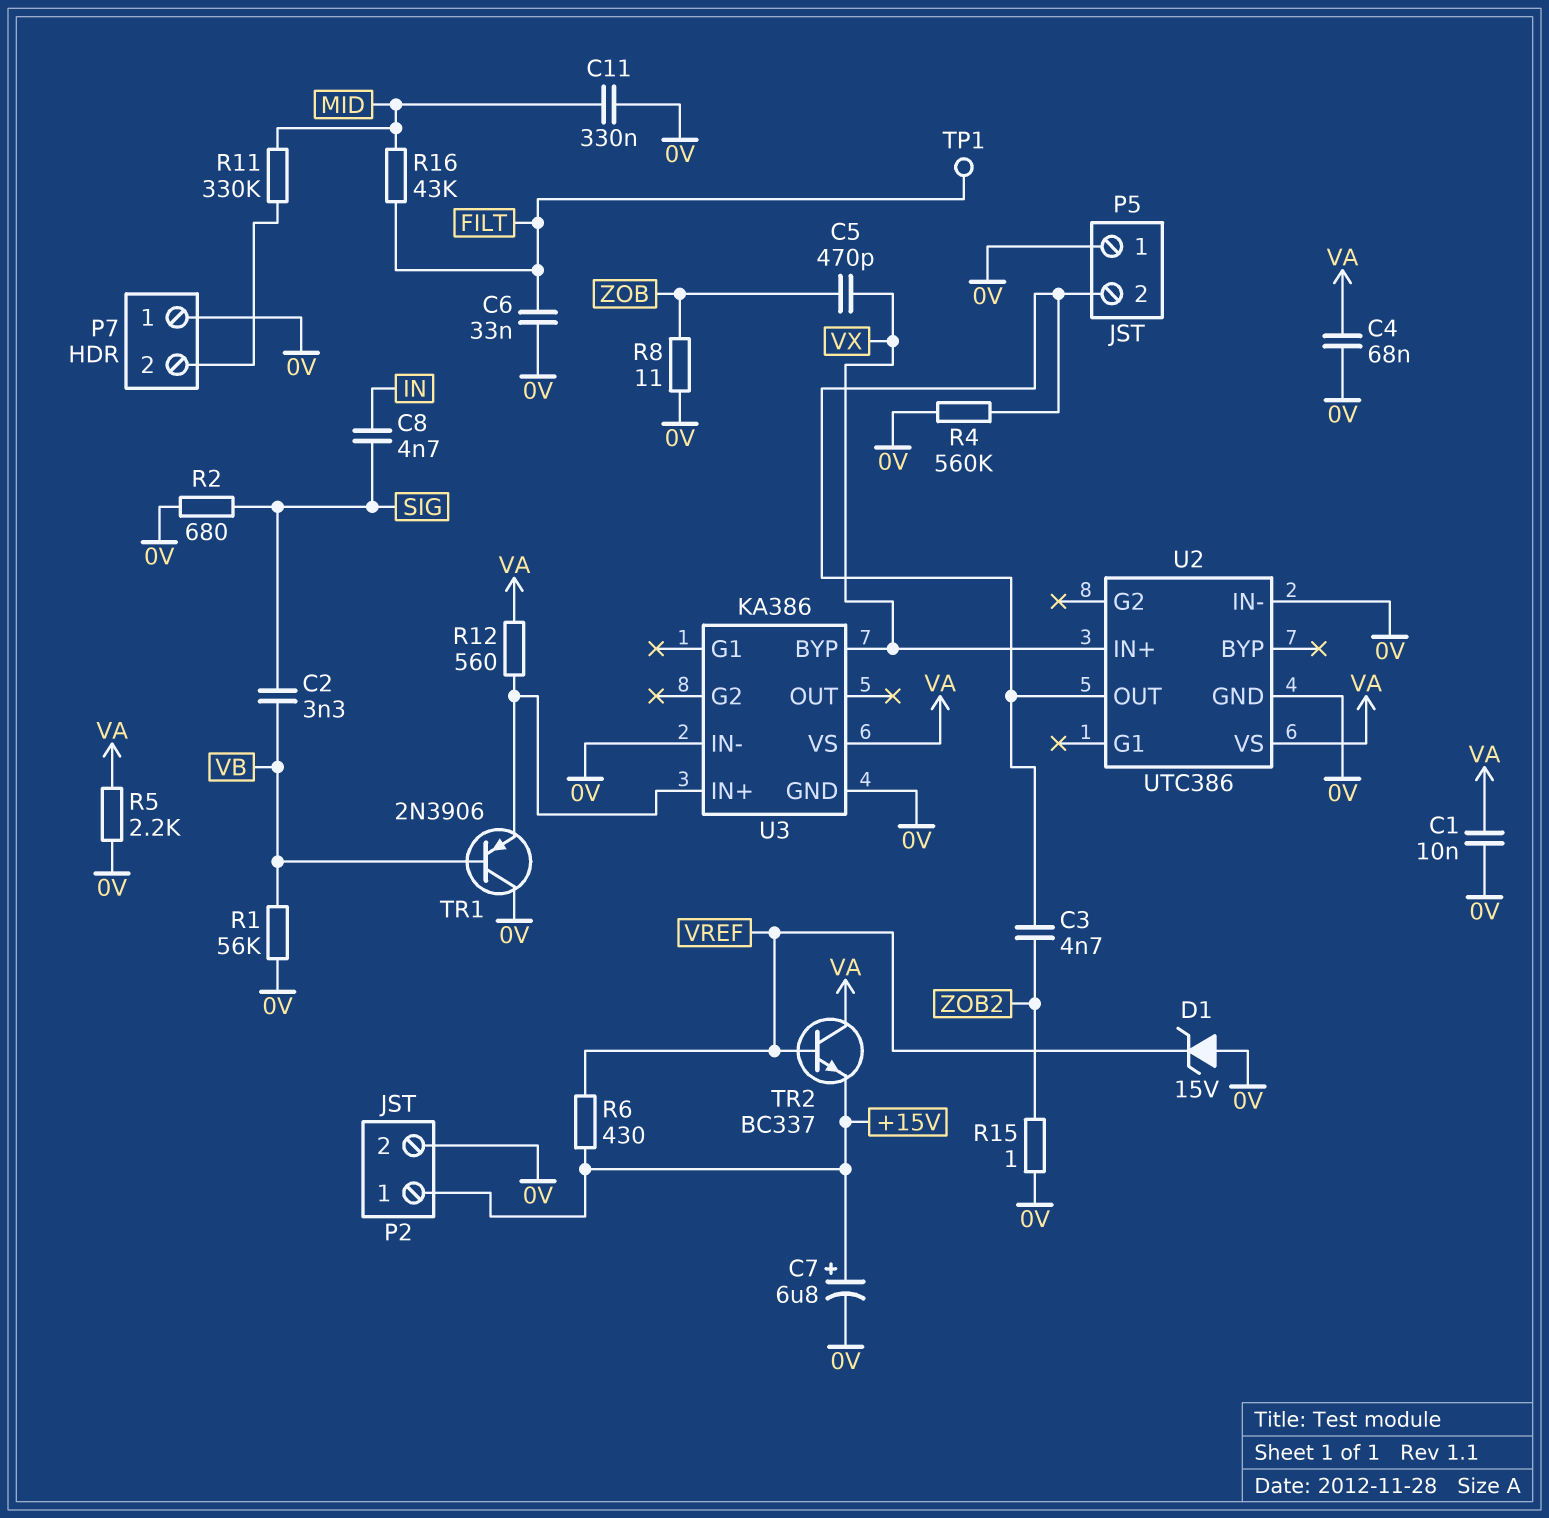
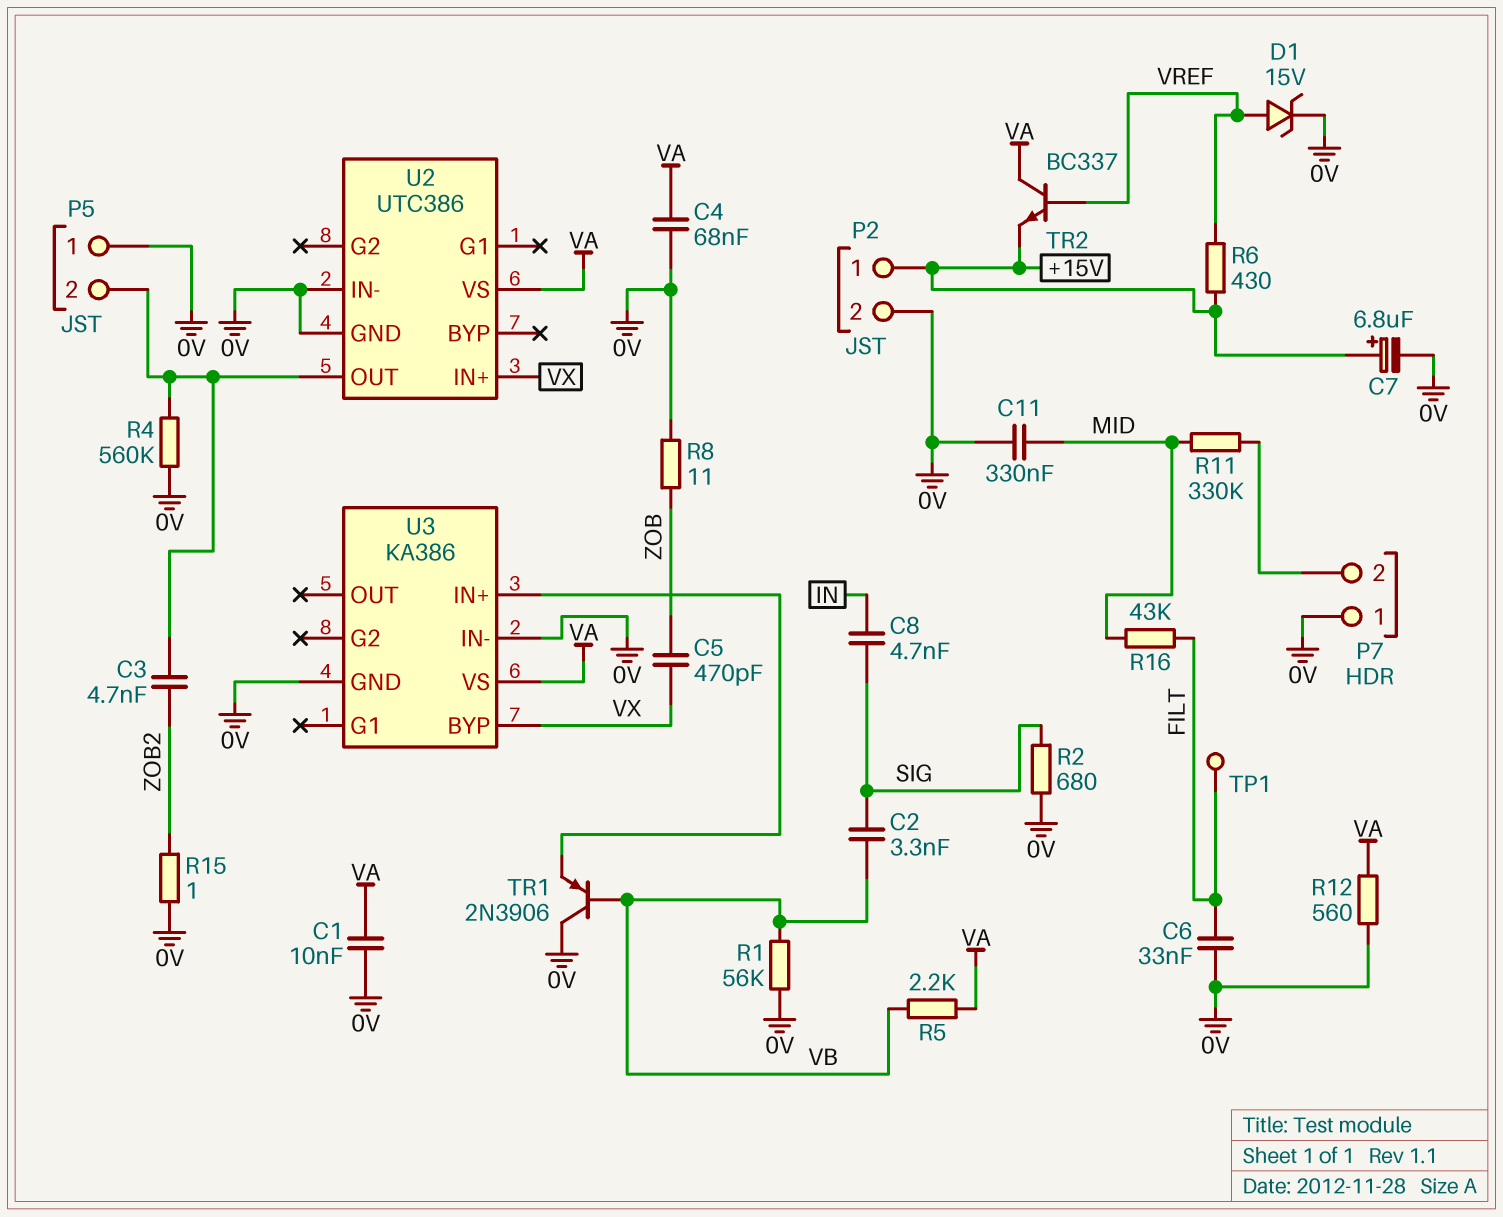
D1: zener 15V (A 0V, K VREF) -> zener 15V (A VREF, K 0V)
R5: 2.2k (0V, VA) -> 2.2k (VA, VB)
R12: 560 (U3/IN+, VA) -> 560 (0V, VA)

